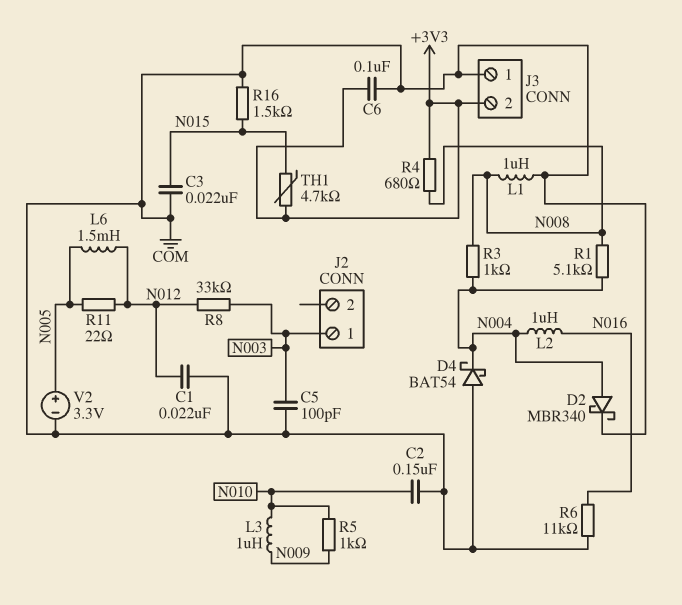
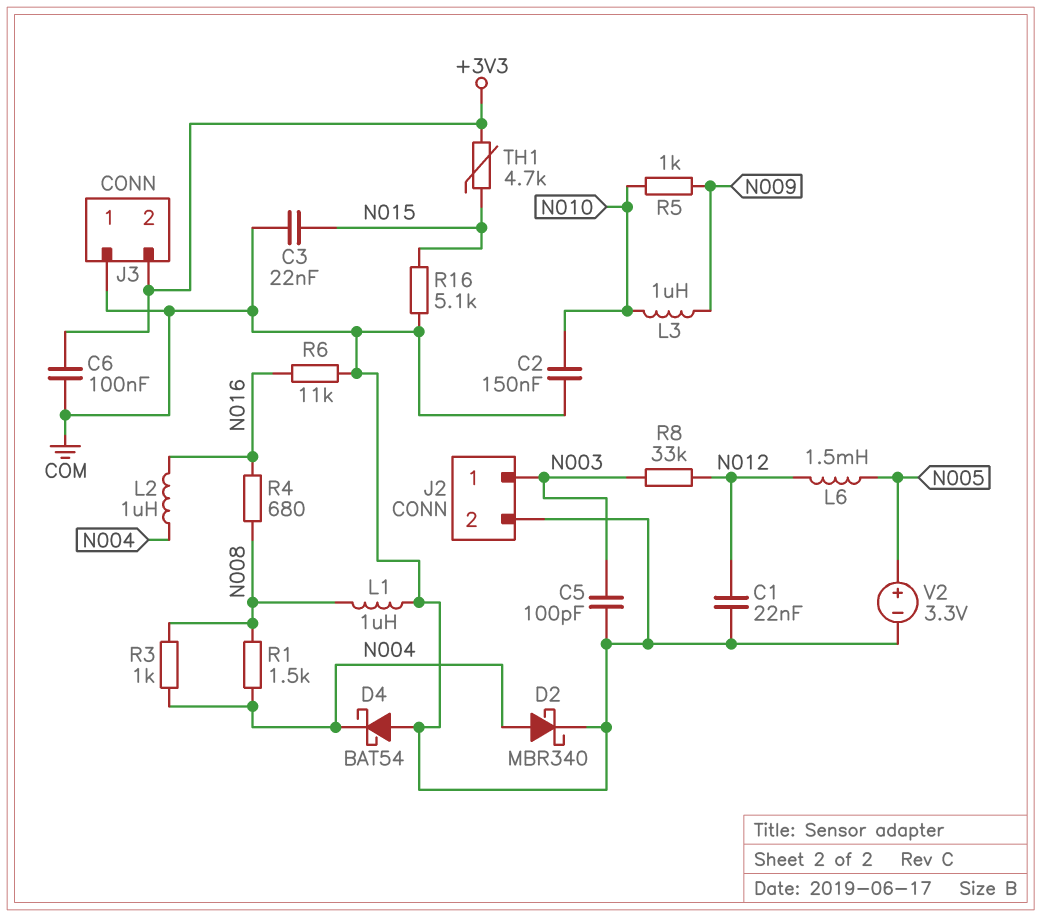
J2 pin 2: none -> COM
R1: 5.1k (N004, N008) -> 1.5k (N004, N008)
R4: 680 (+3V3, N008) -> 680 (N008, N016)
R11: 22 (N005, N012) -> none
R16: 1.5k (COM, N015) -> 5.1k (COM, N015)

